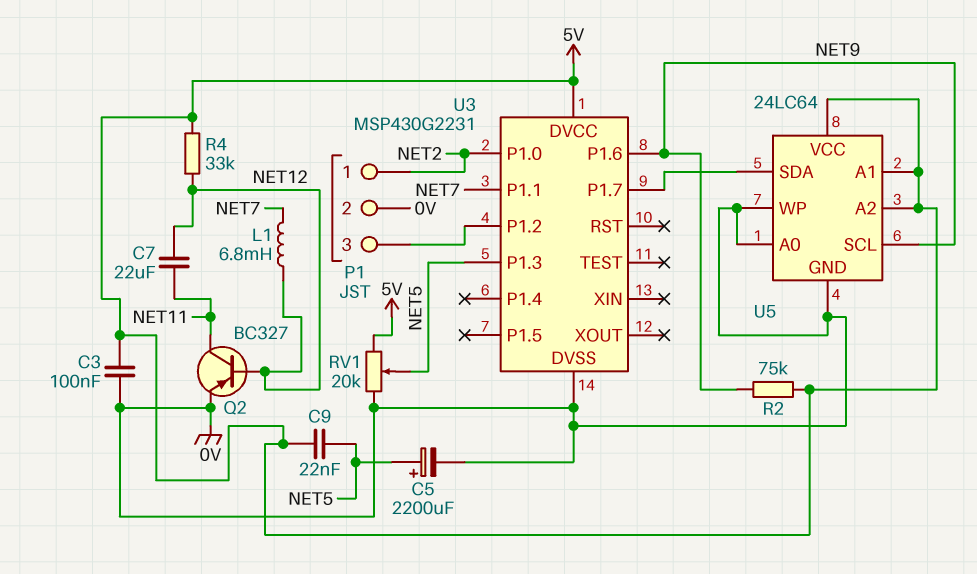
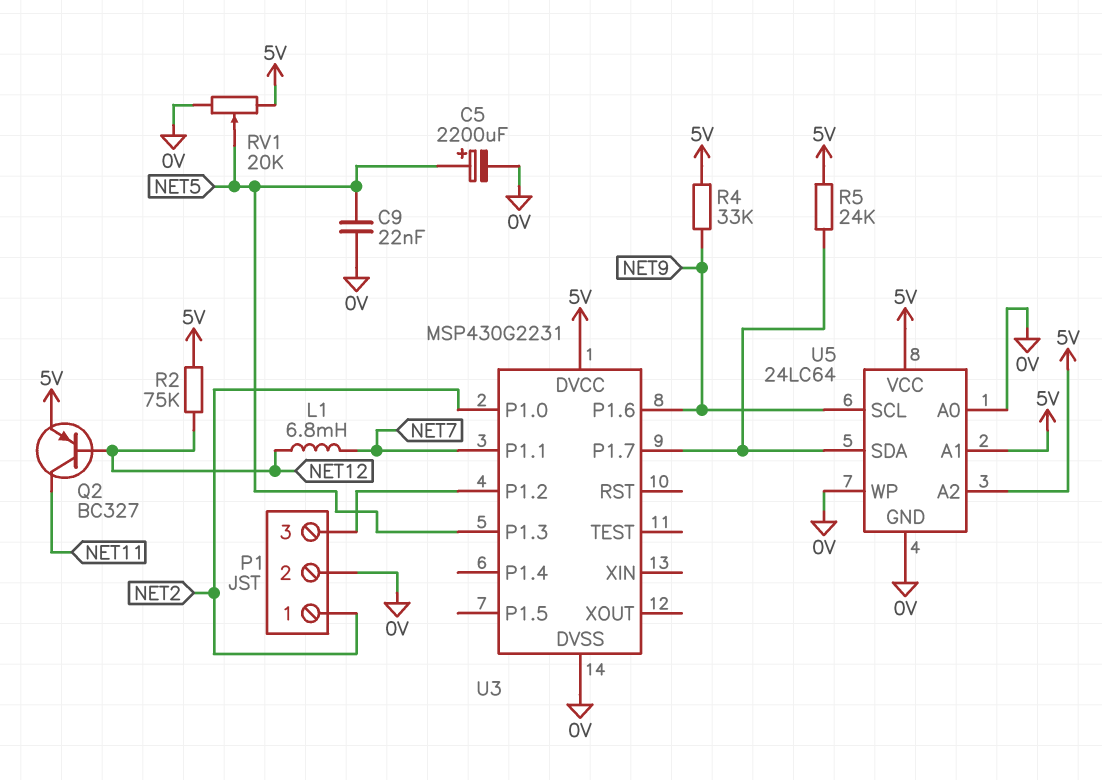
C3: 100nF (0V, 5V) -> none
C7: 22uF (NET11, NET12) -> none
C9: 22nF (5V, NET5) -> 22nF (0V, NET5)
Q2: PNP BC327 (B NET12, C NET11, E 0V) -> PNP BC327 (B NET12, C NET11, E 5V)
R2: 75k (5V, NET9) -> 75k (5V, NET12)
R4: 33k (5V, NET12) -> 33k (5V, NET9)
R5: none -> 24k (5V, U3/P1.7)

